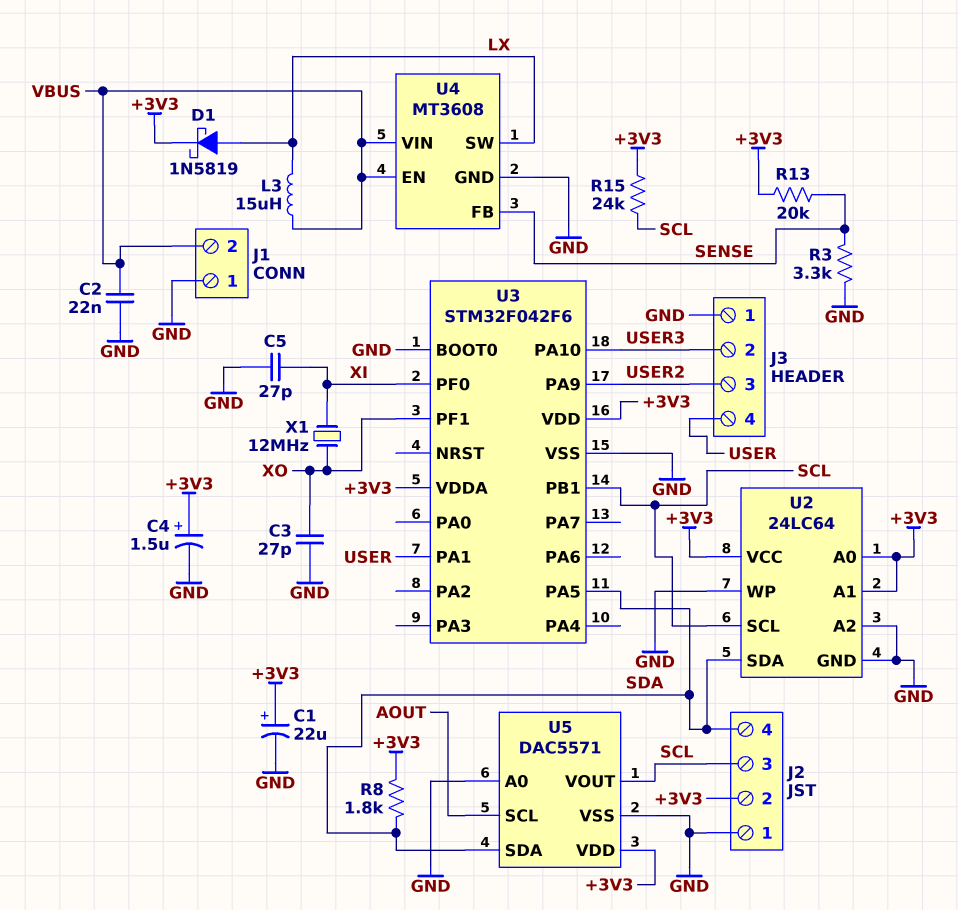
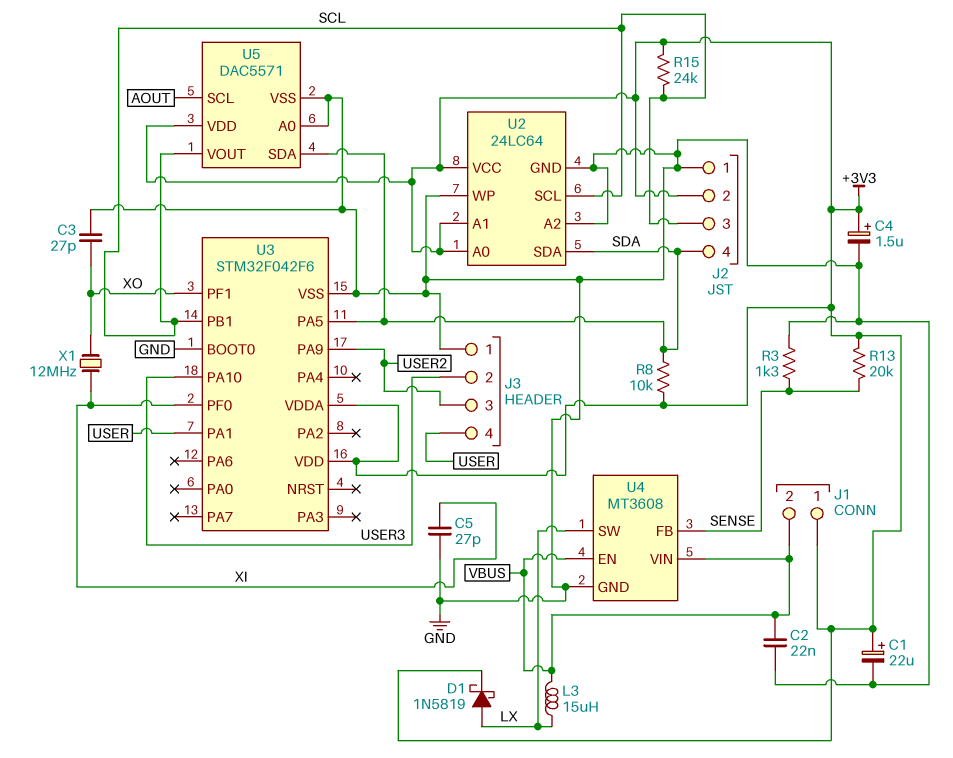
J1 pin 1: GND -> +3V3
R3: 3.3k (GND, SENSE) -> 1.3k (GND, SENSE)
R8: 1.8k (+3V3, SDA) -> 10k (+3V3, SDA)

